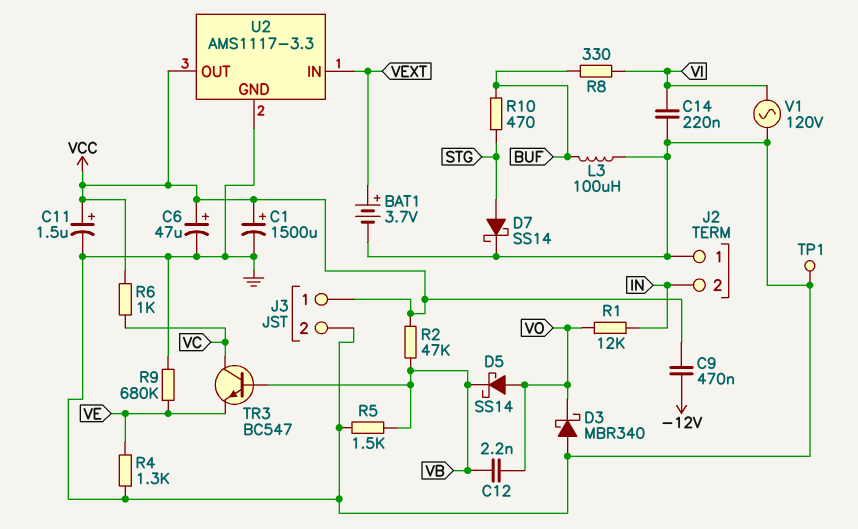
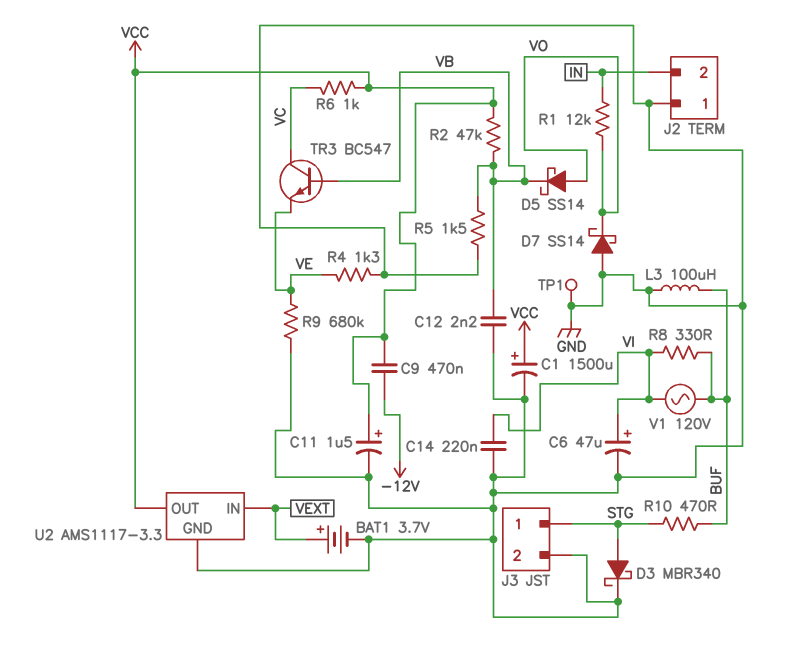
C6: 47uF (plus VCC, minus GND) -> 47uF (plus VI, minus GND)
C12: 2.2nF (VB, VO) -> 2.2nF (GND, VB)
D3: schottky MBR340 (A GND, K VO) -> schottky MBR340 (A STG, K GND)
D7: schottky SS14 (A STG, K GND) -> schottky SS14 (A GND, K VO)
J3 pin 1: VCC -> STG
V1: AC 120V (GND, VI) -> AC 120V (BUF, VI)

